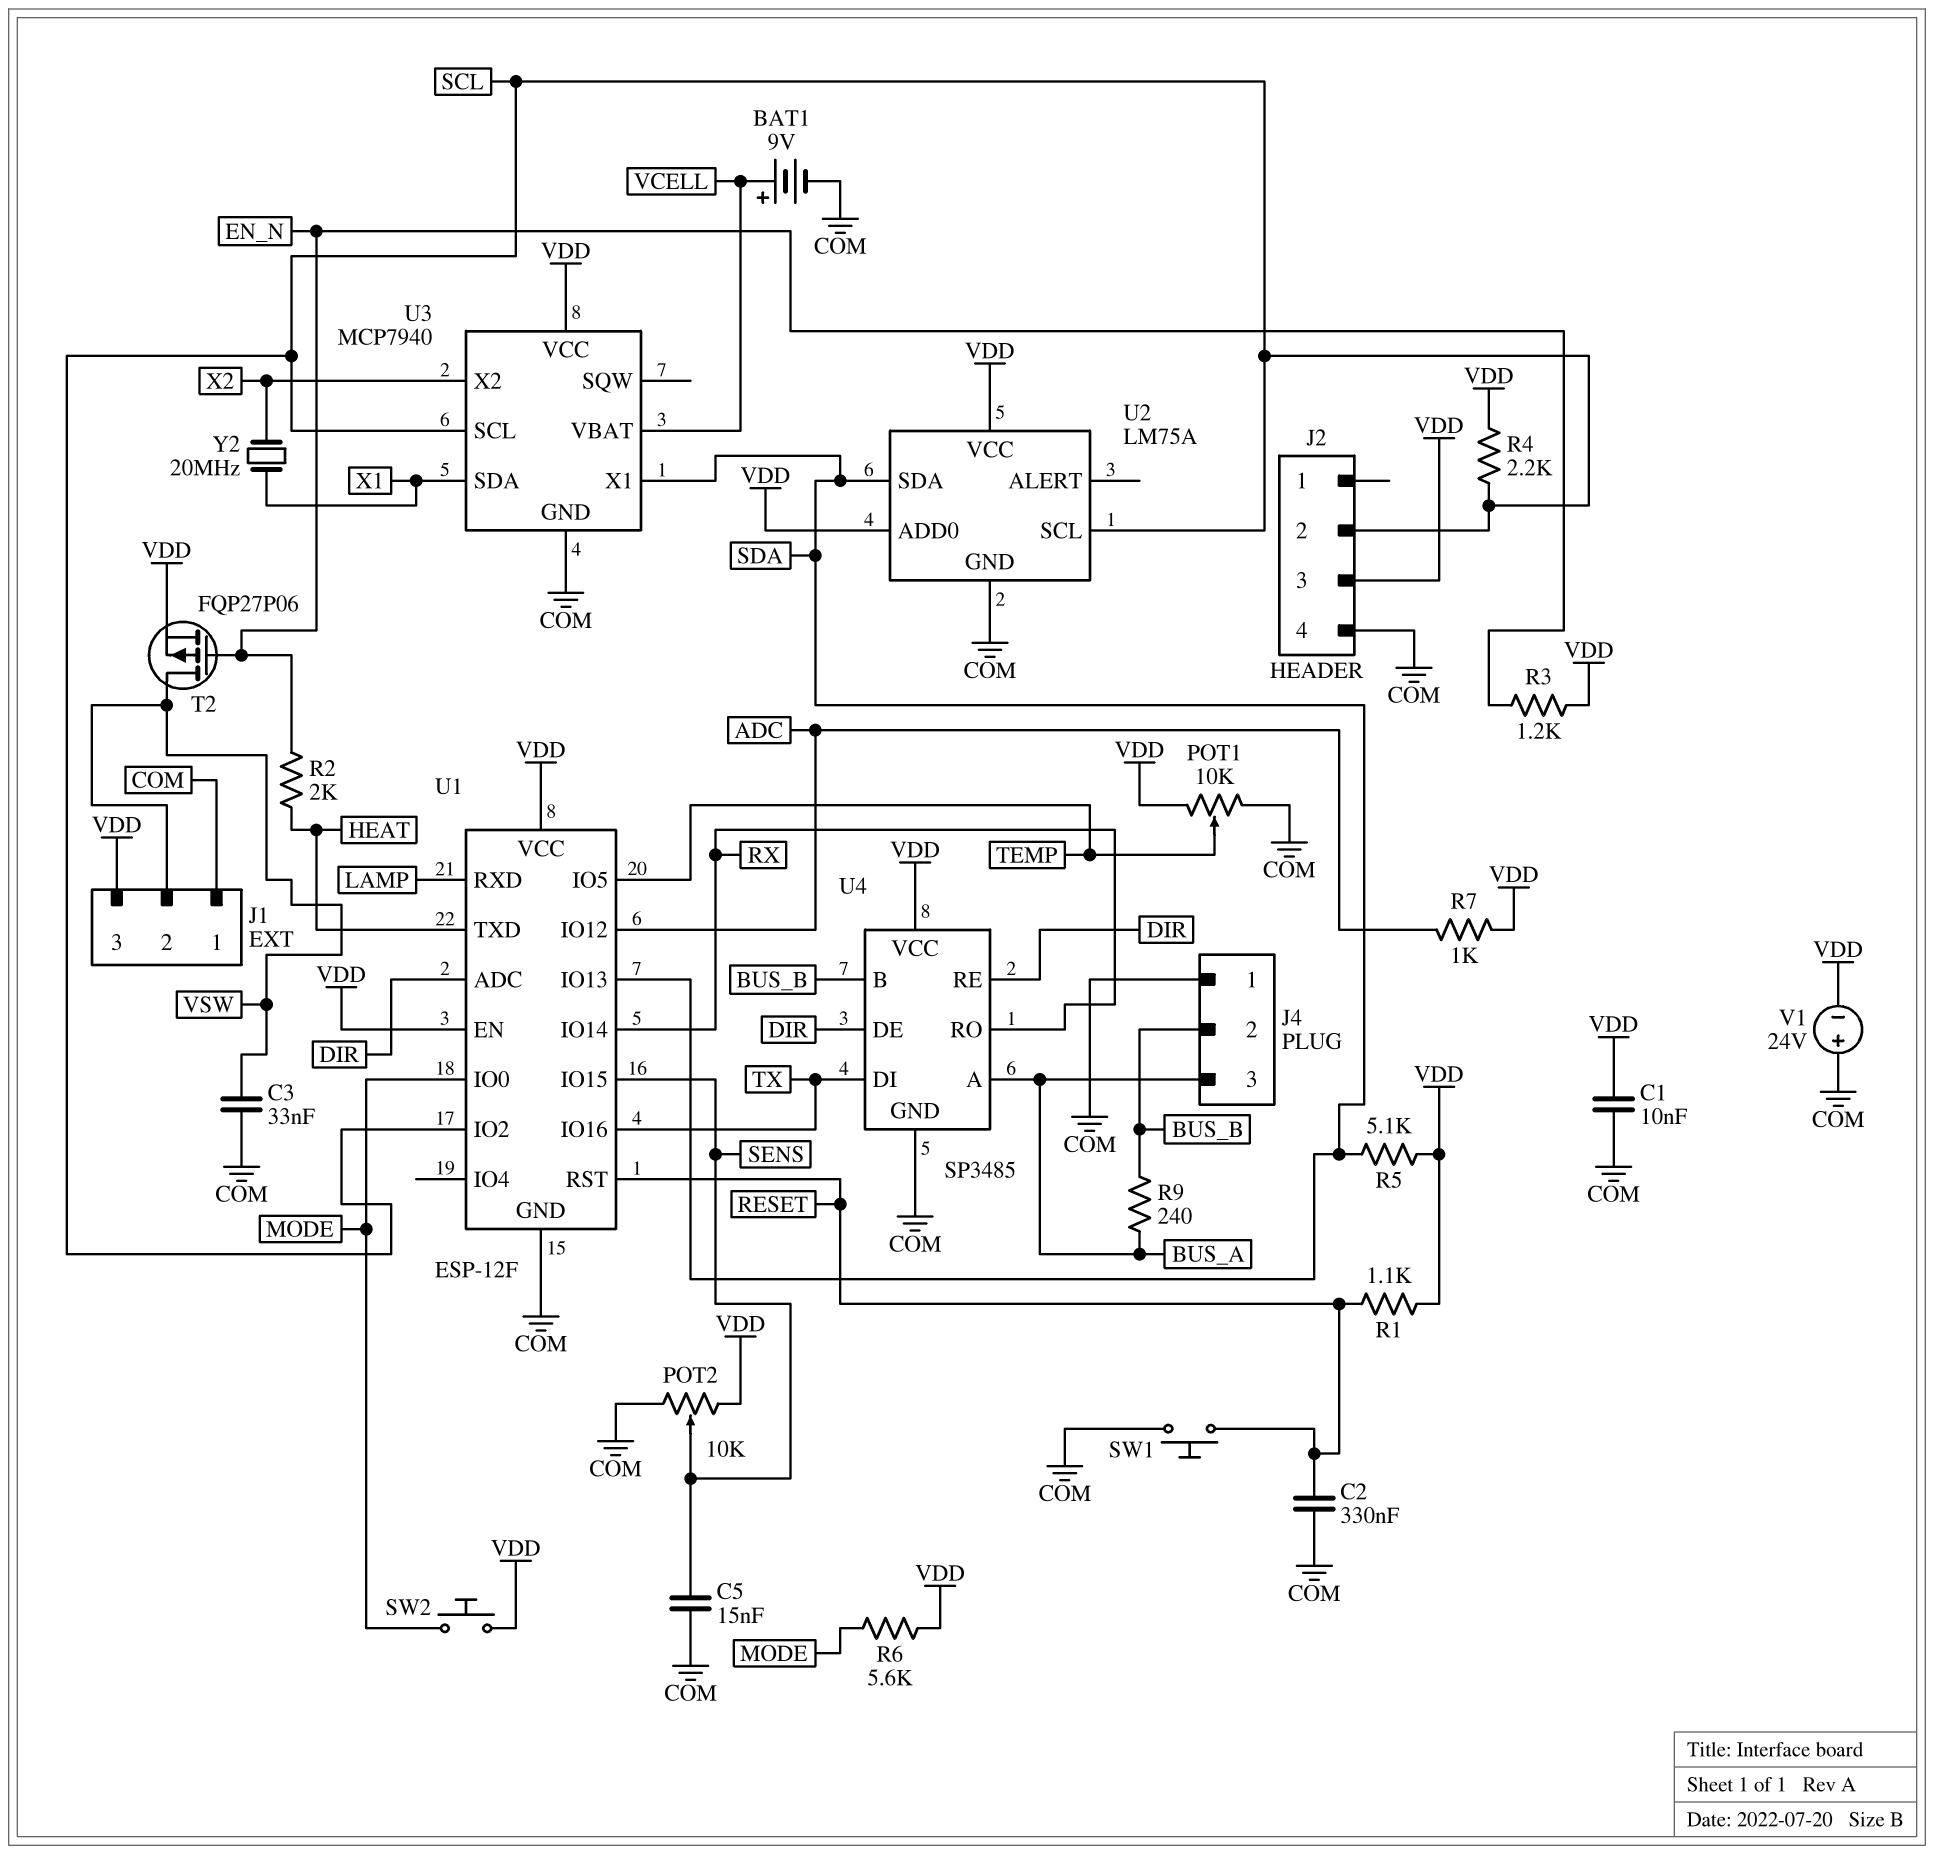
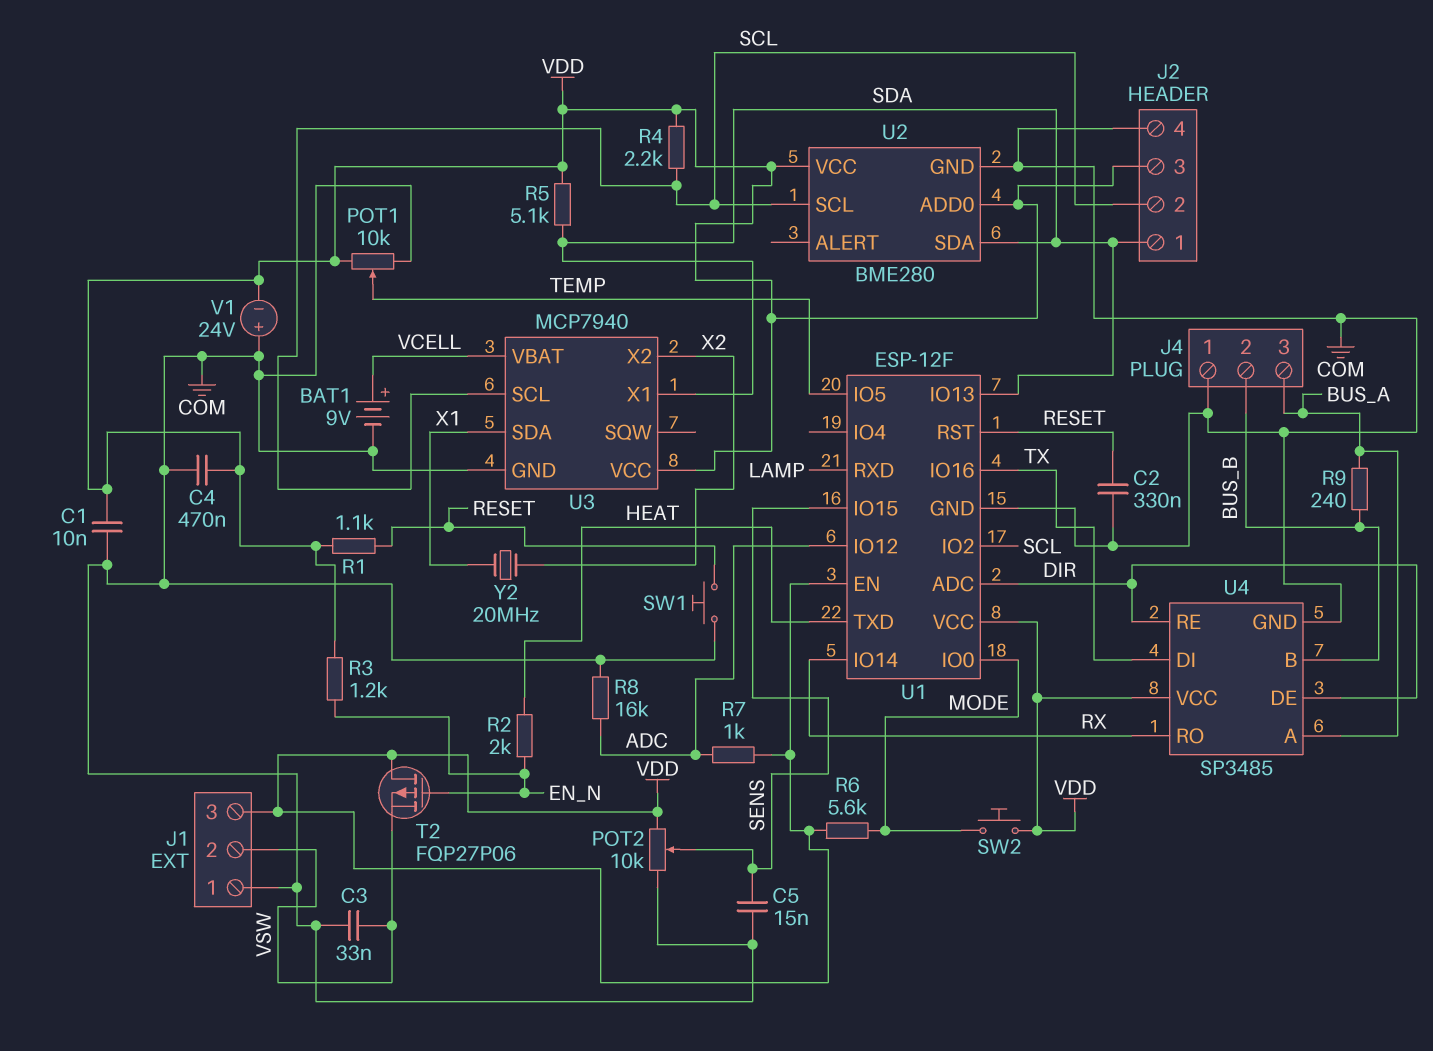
C4: none -> 470nF (COM, VDD)
J2 pin 1: none -> SDA
R8: none -> 16k (ADC, COM)
T2: PMOS FQP27P06 (G EN_N, D VSW, S VDD) -> PMOS FQP27P06 (G EN_N, D VDD, S VSW)
U2: LM75A -> BME280

